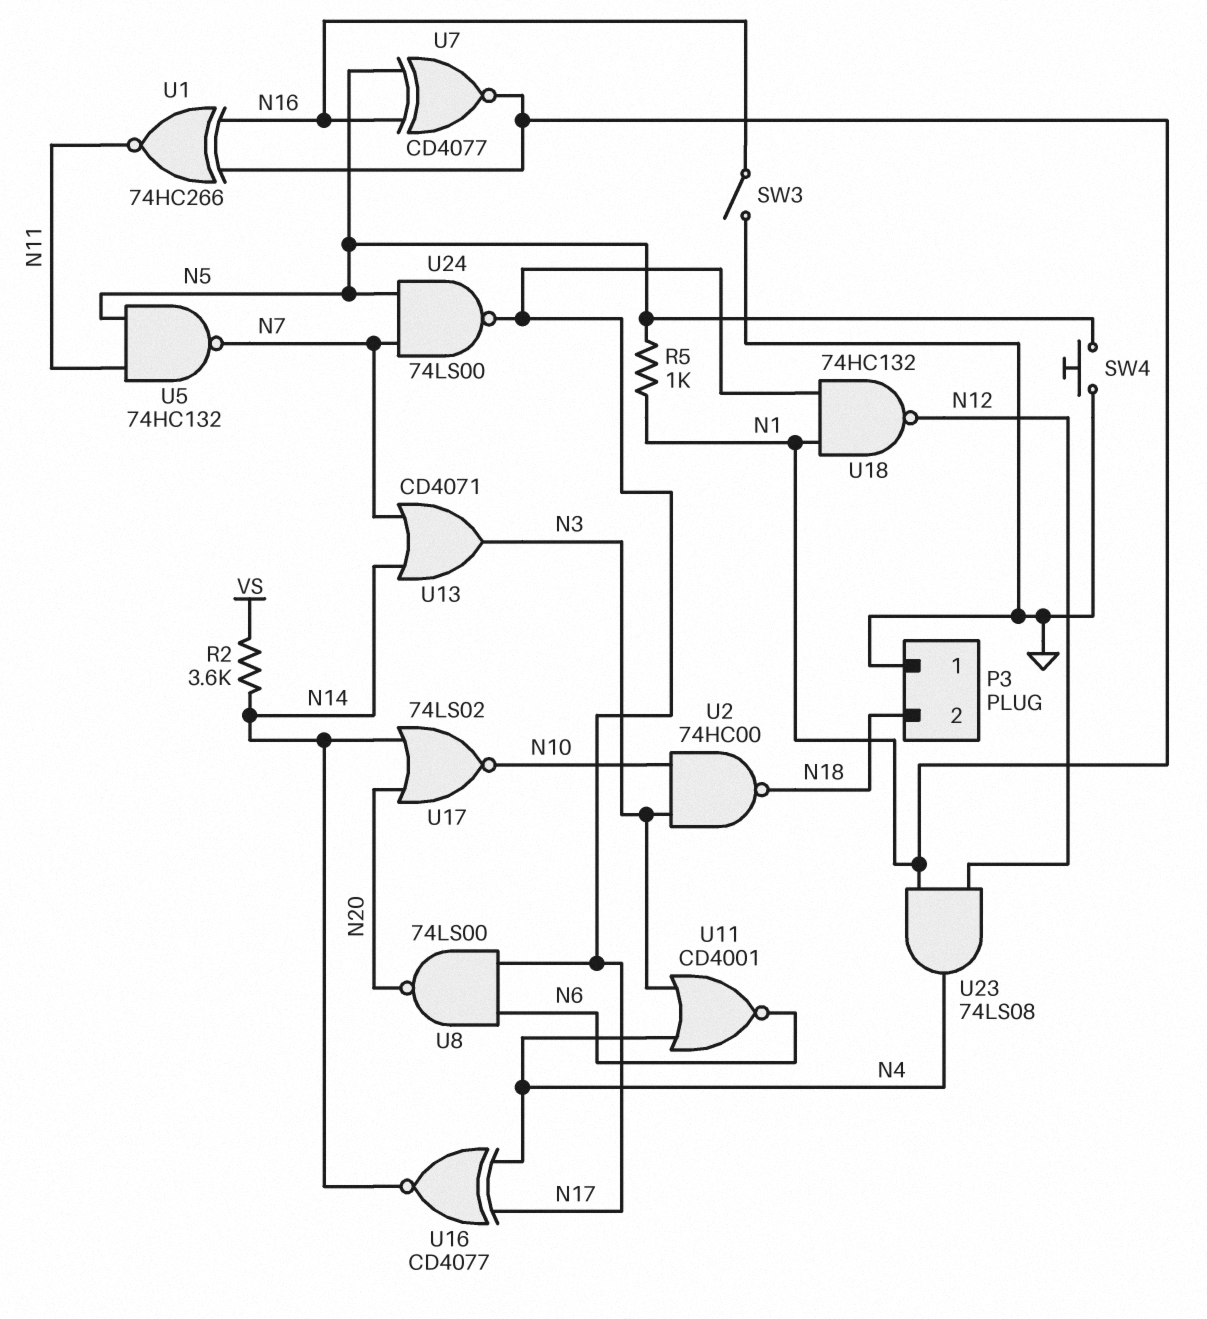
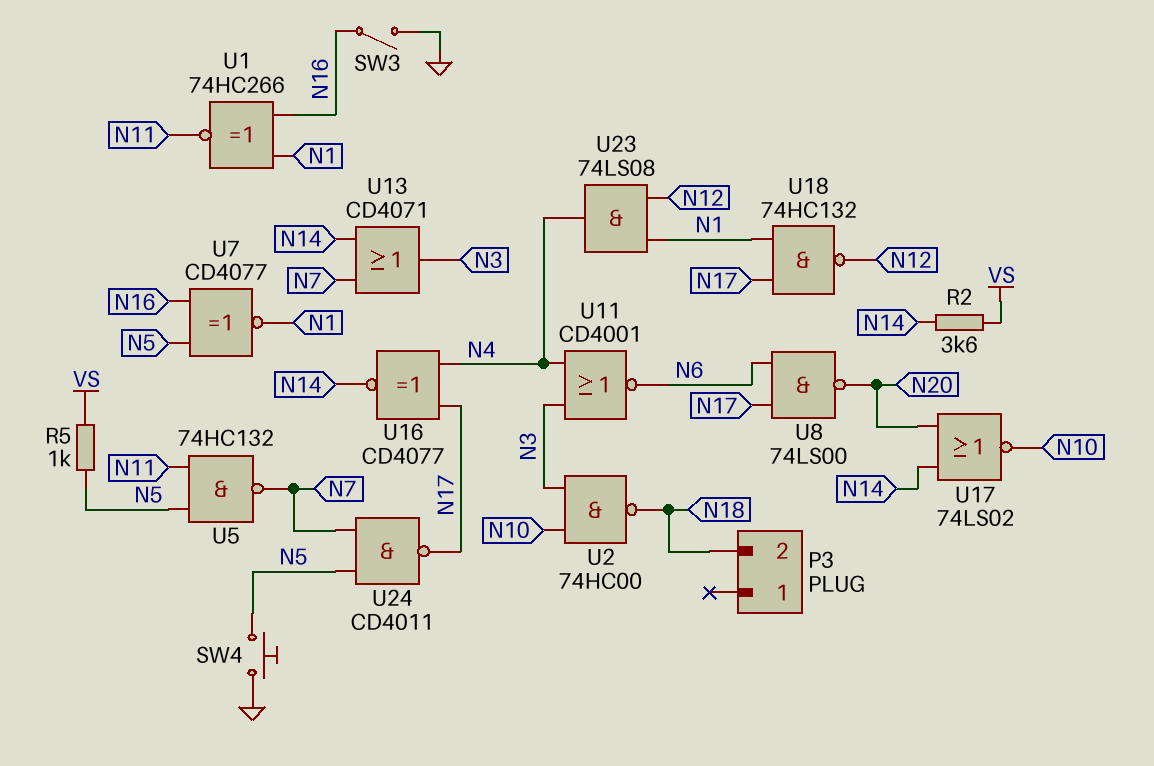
P3 pin 1: GND -> none
R5: 1k (N1, N5) -> 1k (N5, VS)
U24: NAND 74LS00 (in N5, in N7, out N17) -> NAND CD4011 (in N5, in N7, out N17)

